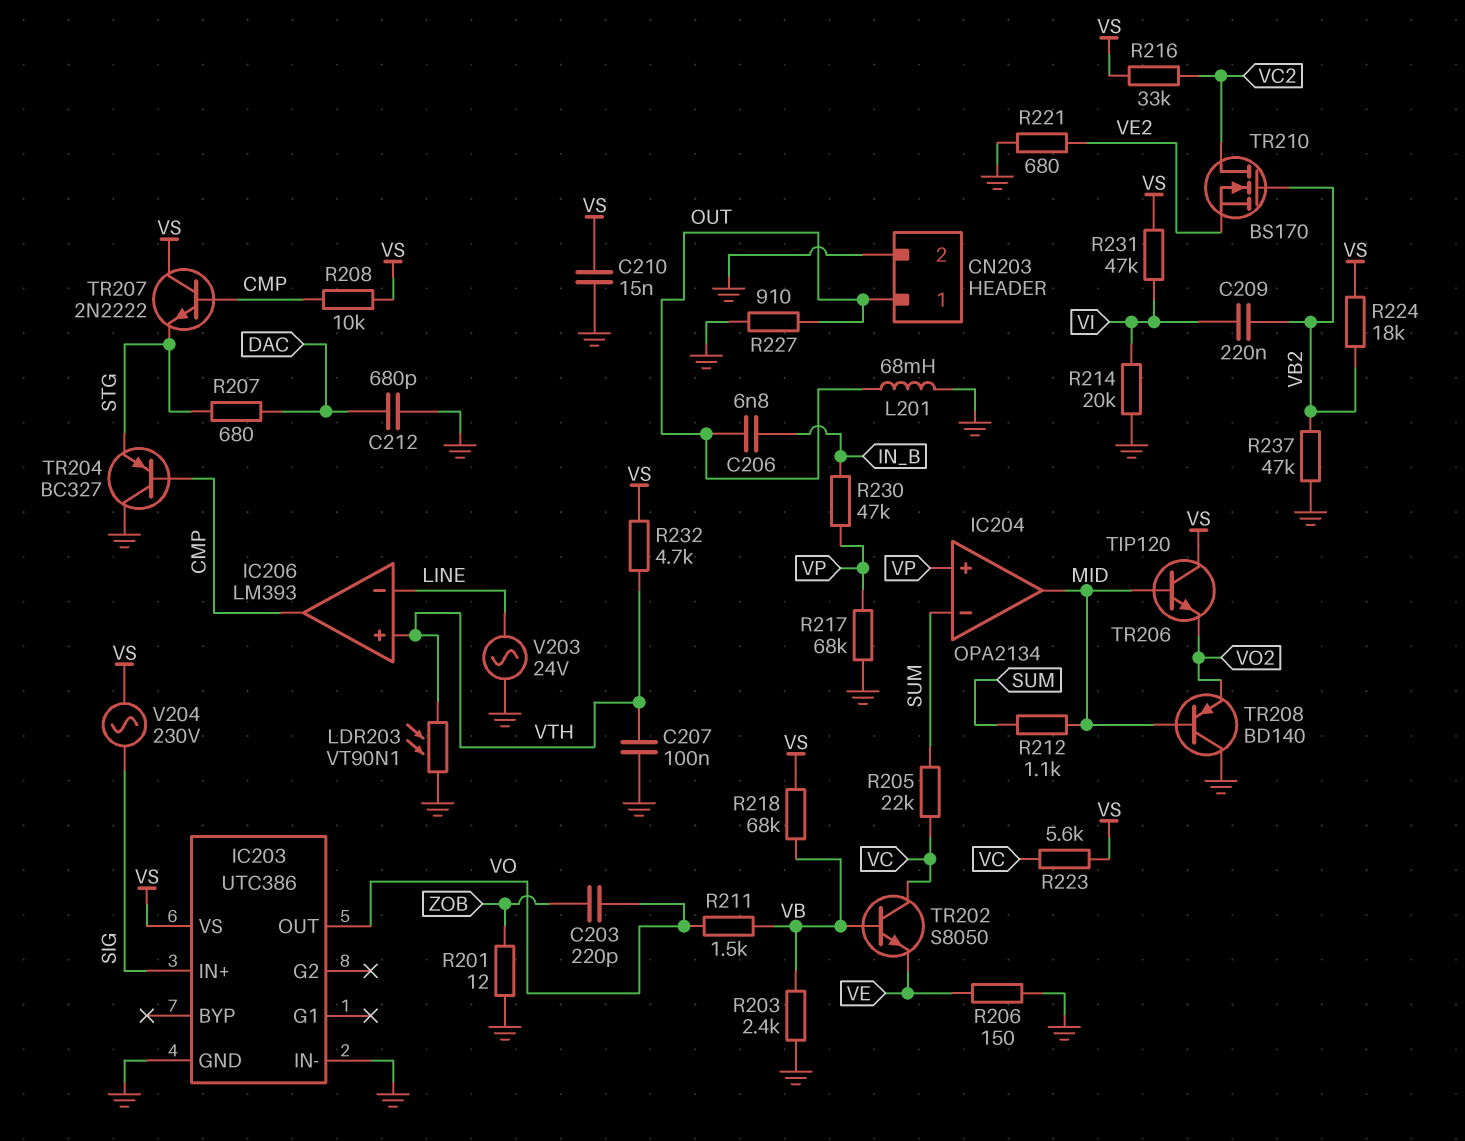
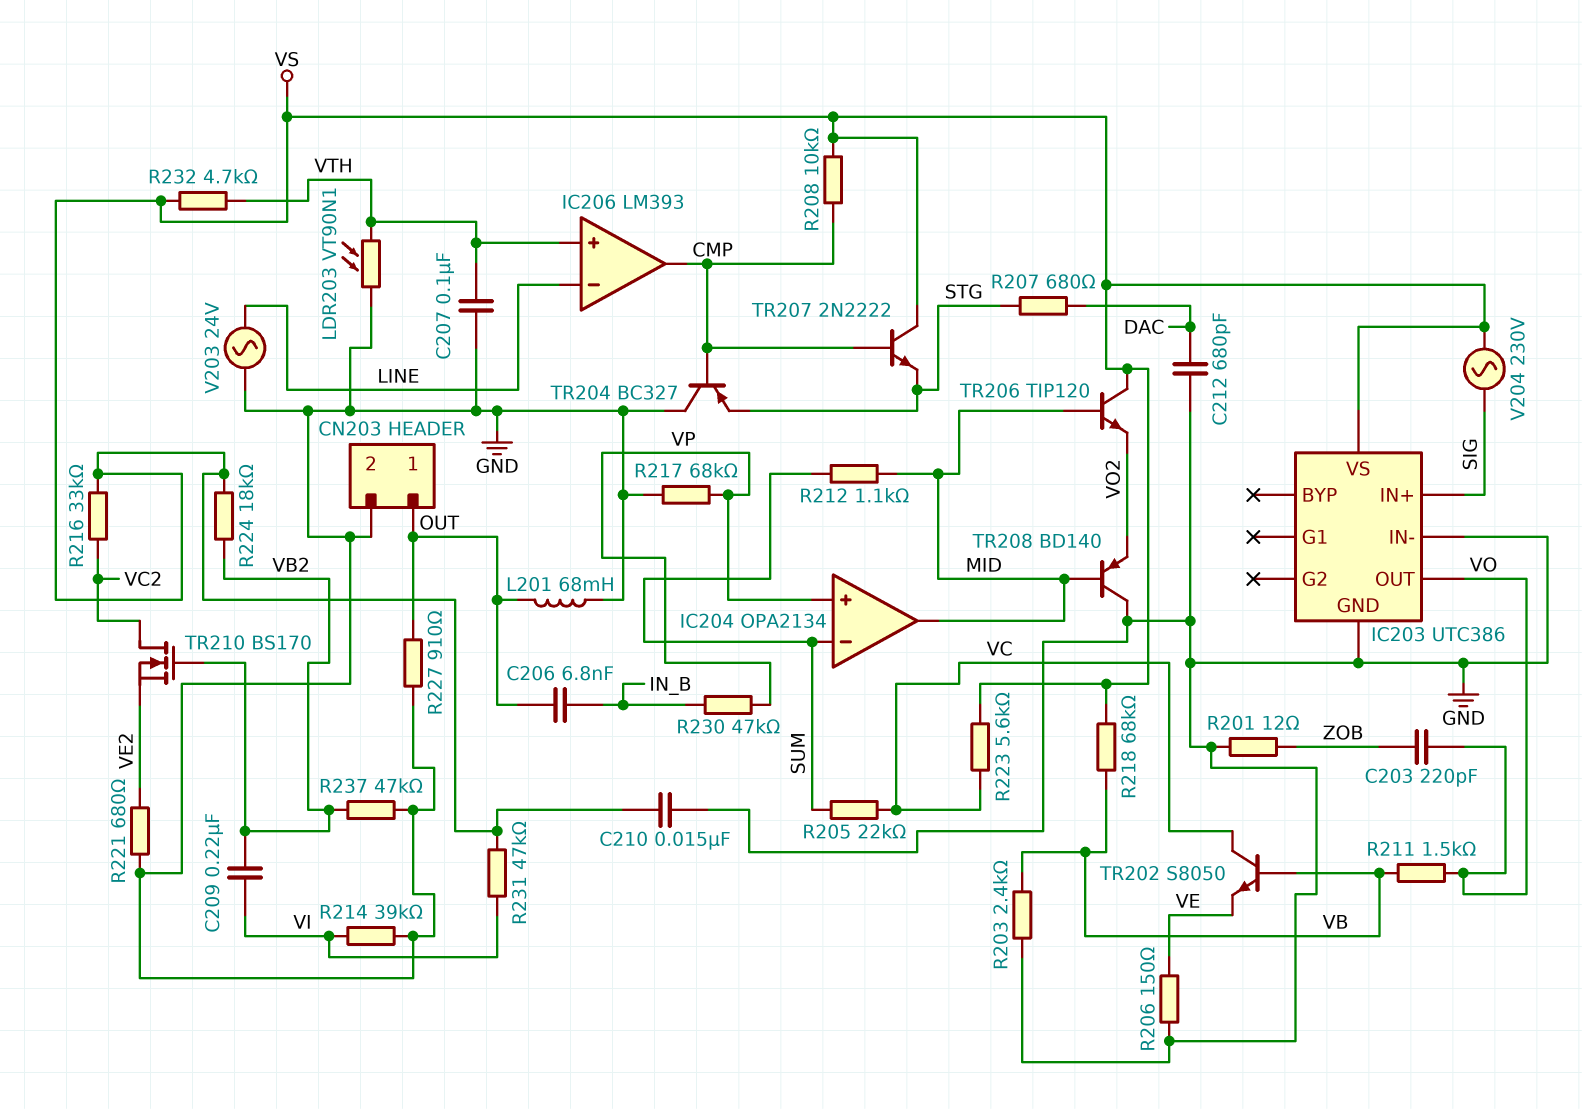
R214: 20k (GND, VI) -> 39k (GND, VI)

